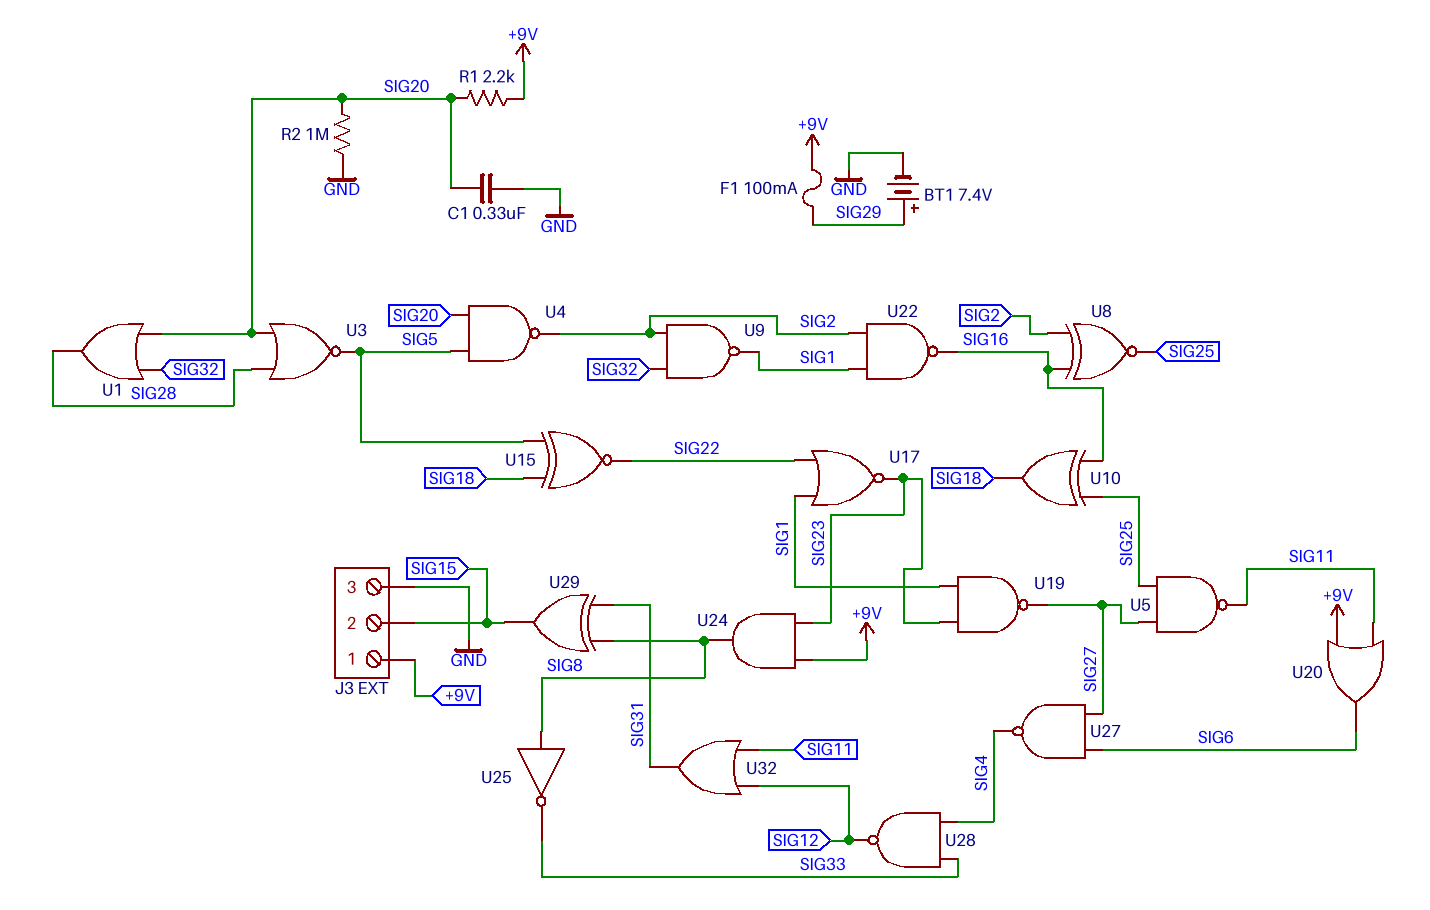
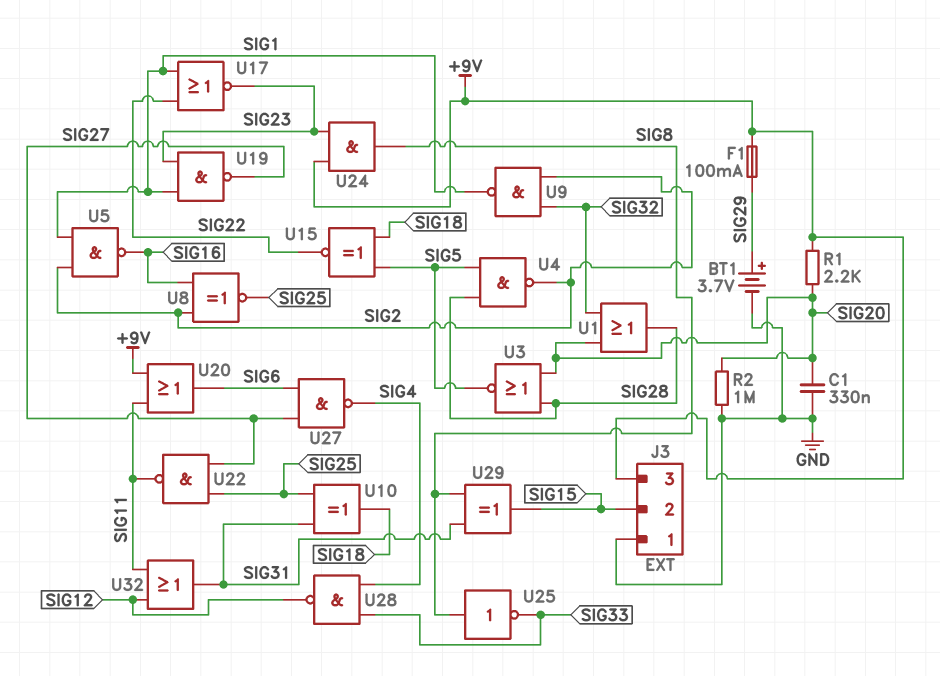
BT1: 7.4V (plus SIG29, minus GND) -> 3.7V (plus SIG29, minus GND)
J3 pin 1: +9V -> GND
J3 pin 3: GND -> +9V
U4: NAND (in SIG5, in SIG20, out SIG2) -> NAND (in SIG5, in SIG28, out SIG2)
U5: NAND (in SIG25, in SIG27, out SIG11) -> NAND (in SIG1, in SIG2, out SIG16)
U10: XOR (in SIG16, in SIG25, out SIG18) -> XOR (in SIG25, in SIG31, out SIG18)
U22: NAND (in SIG1, in SIG2, out SIG16) -> NAND (in SIG25, in SIG27, out SIG11)

